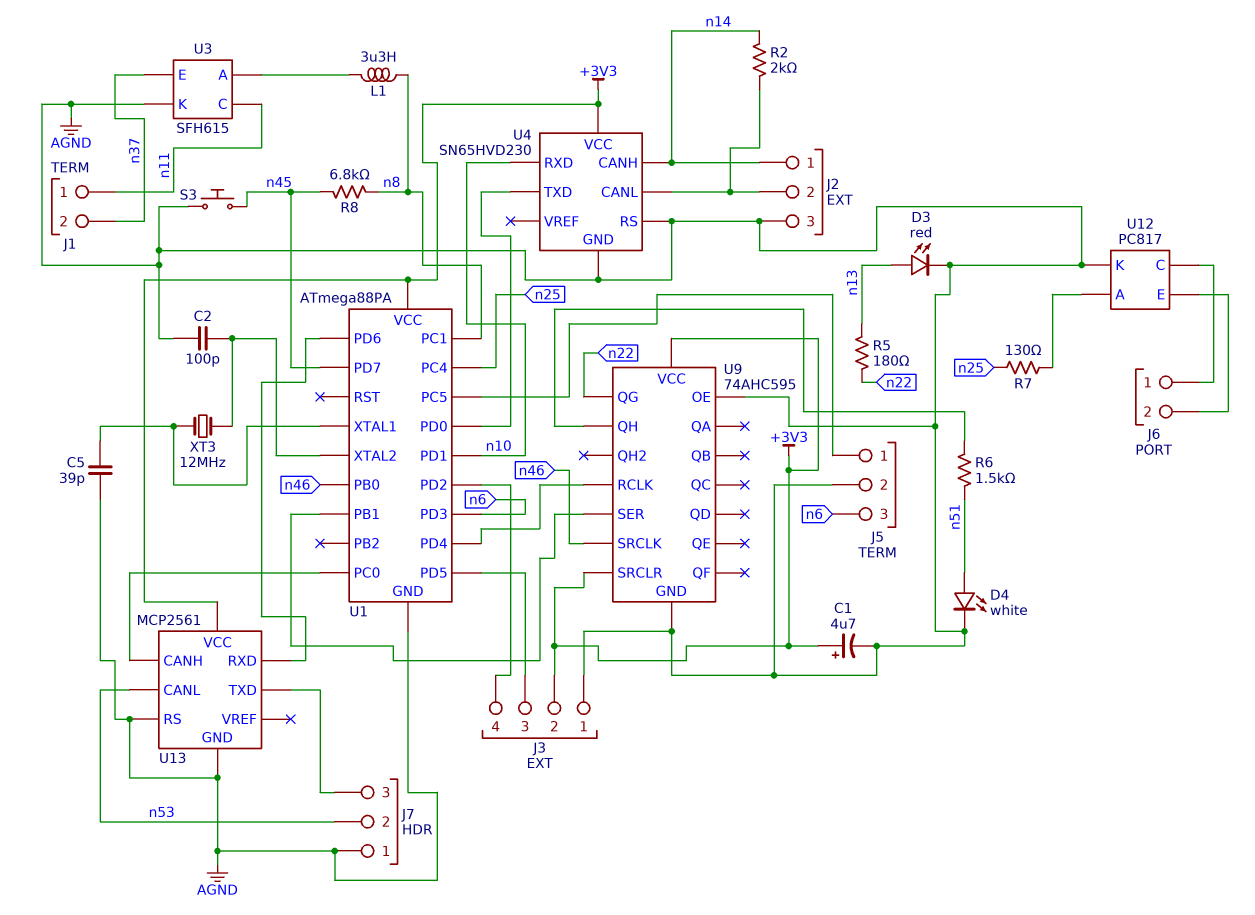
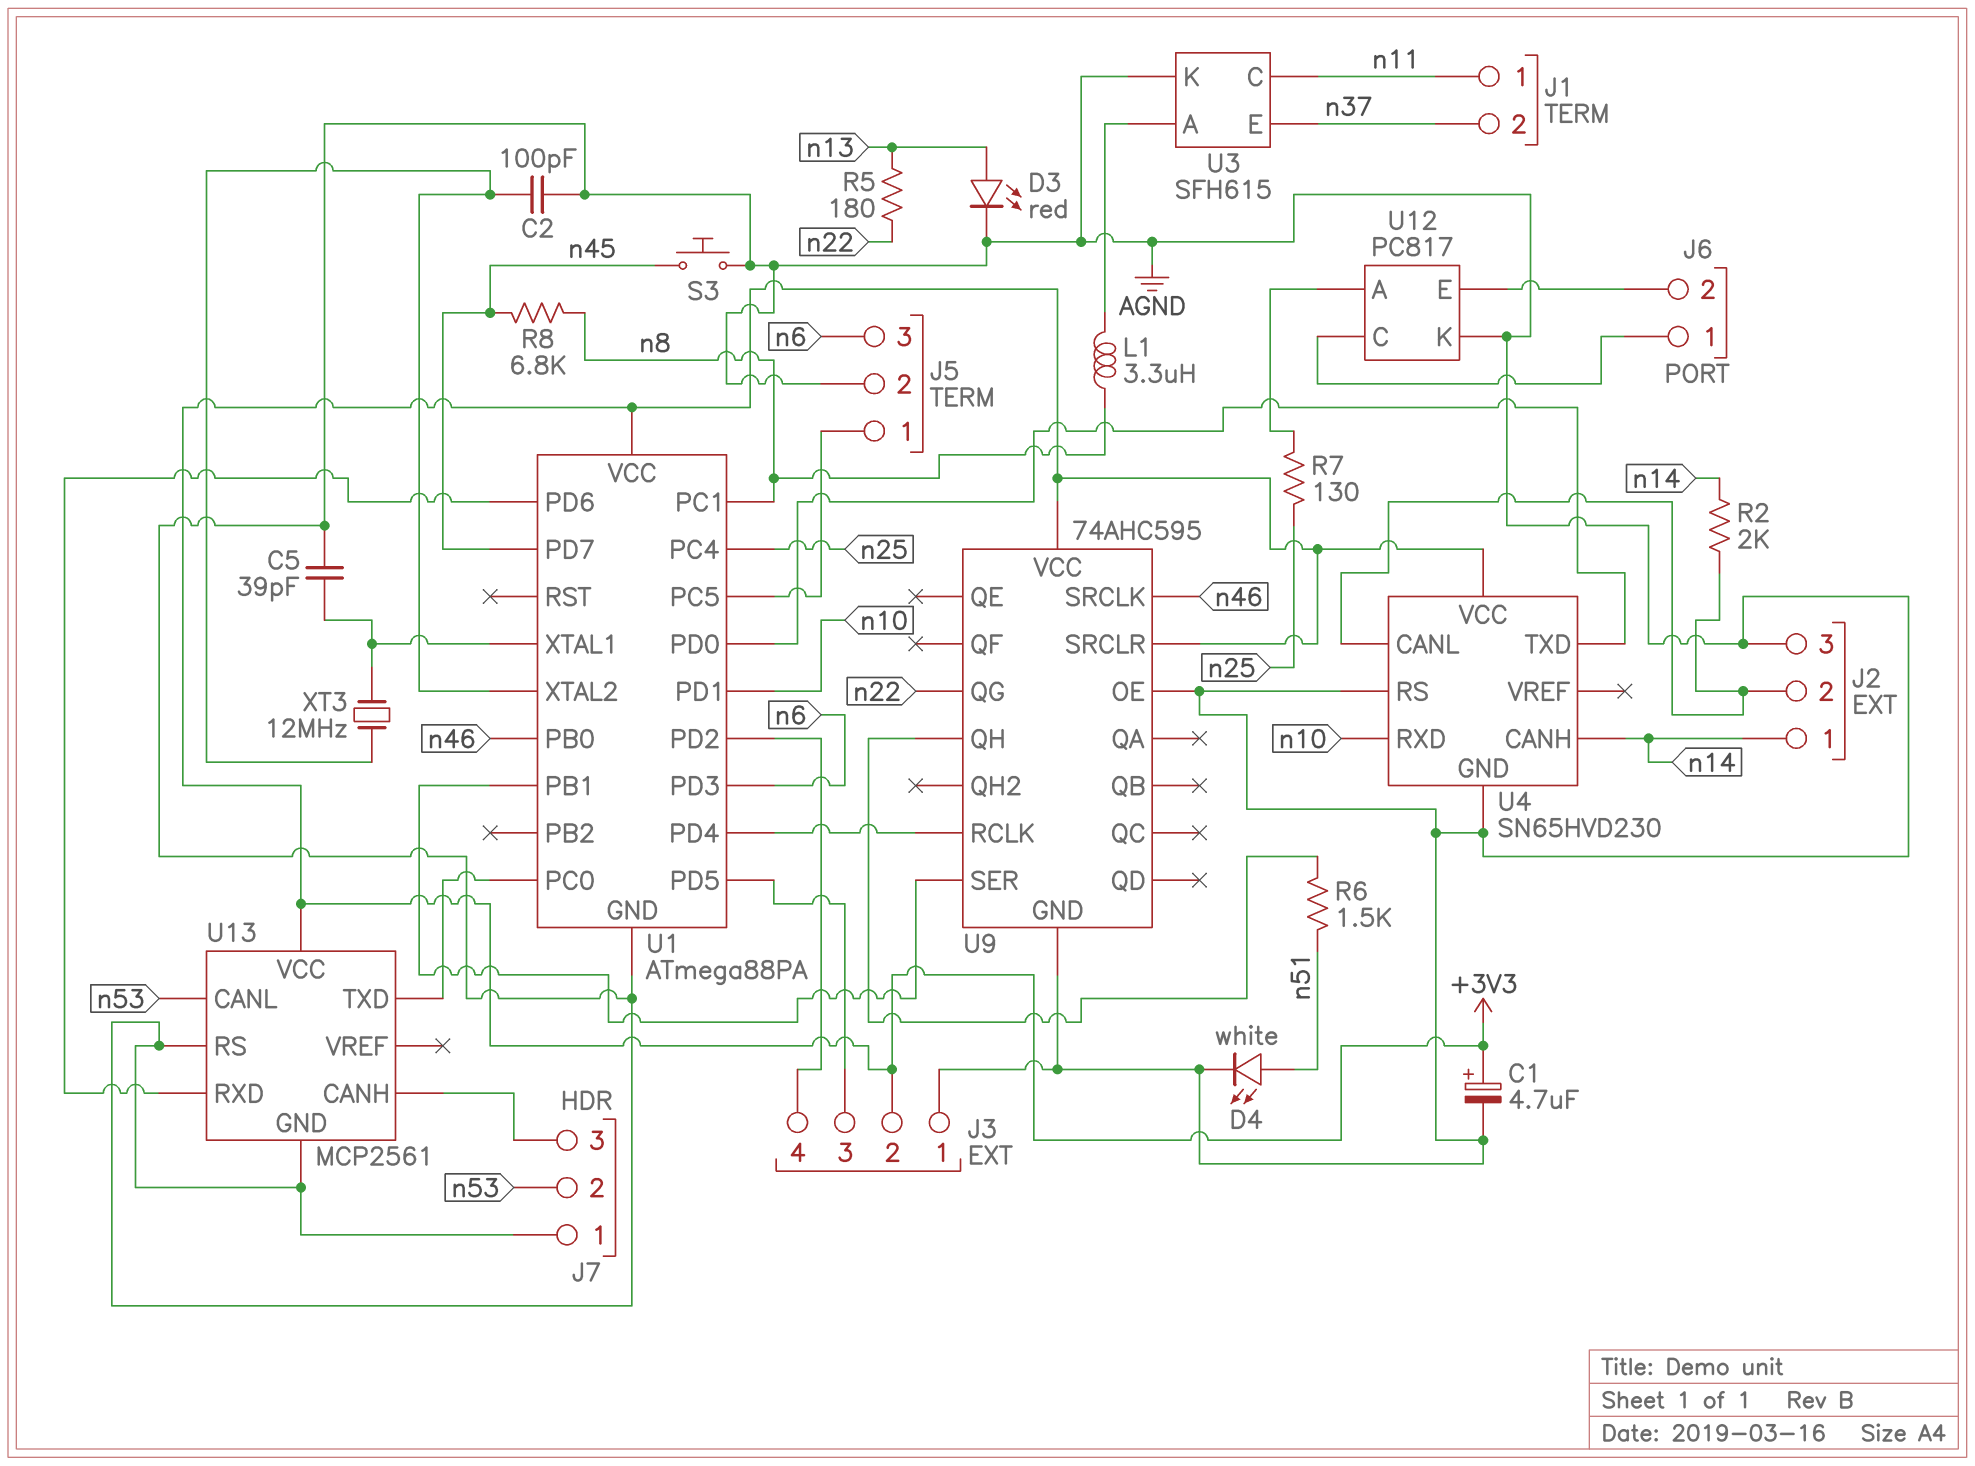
U13 pin CANH: U1/PC0 -> J7/3
U13 pin TXD: J7/3 -> U1/PC0

